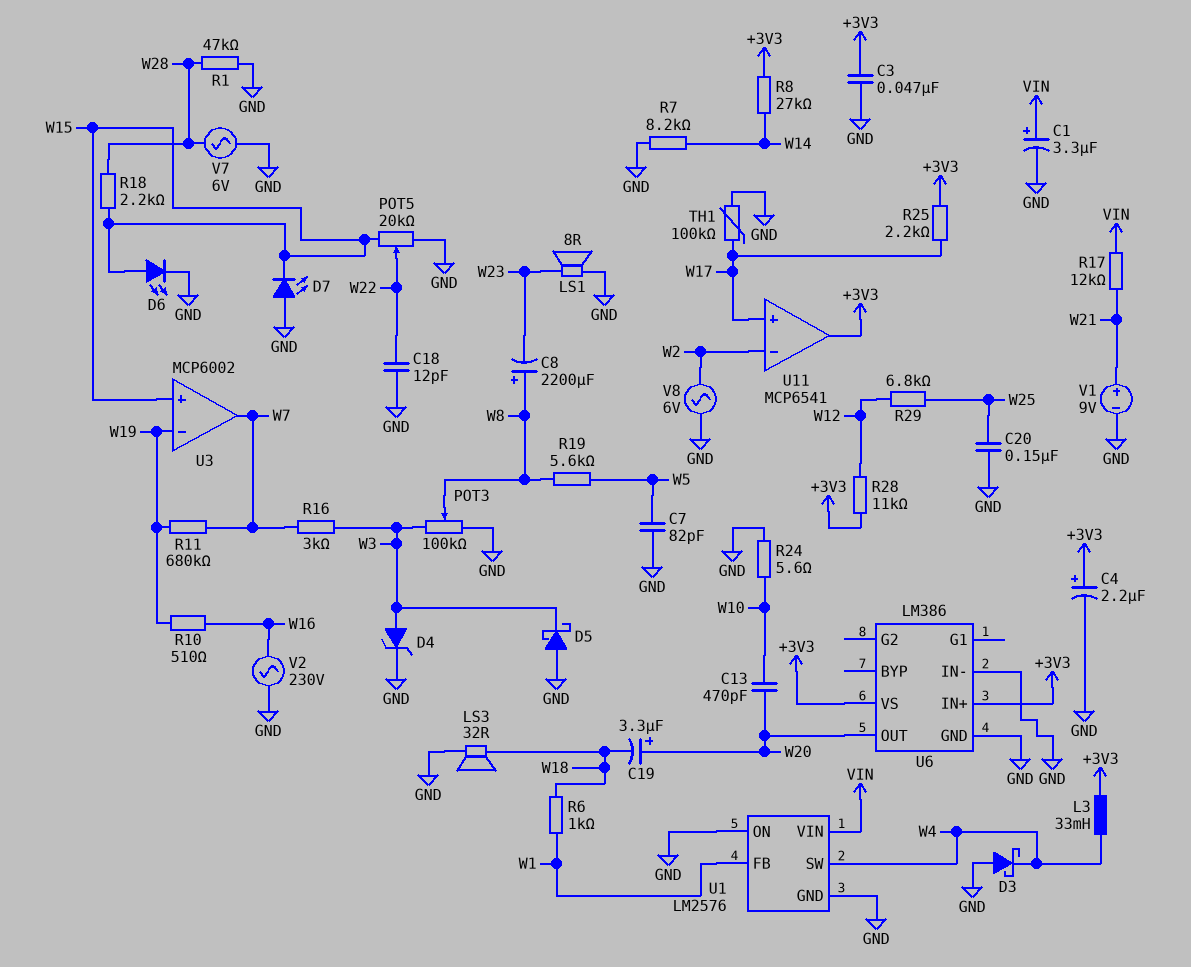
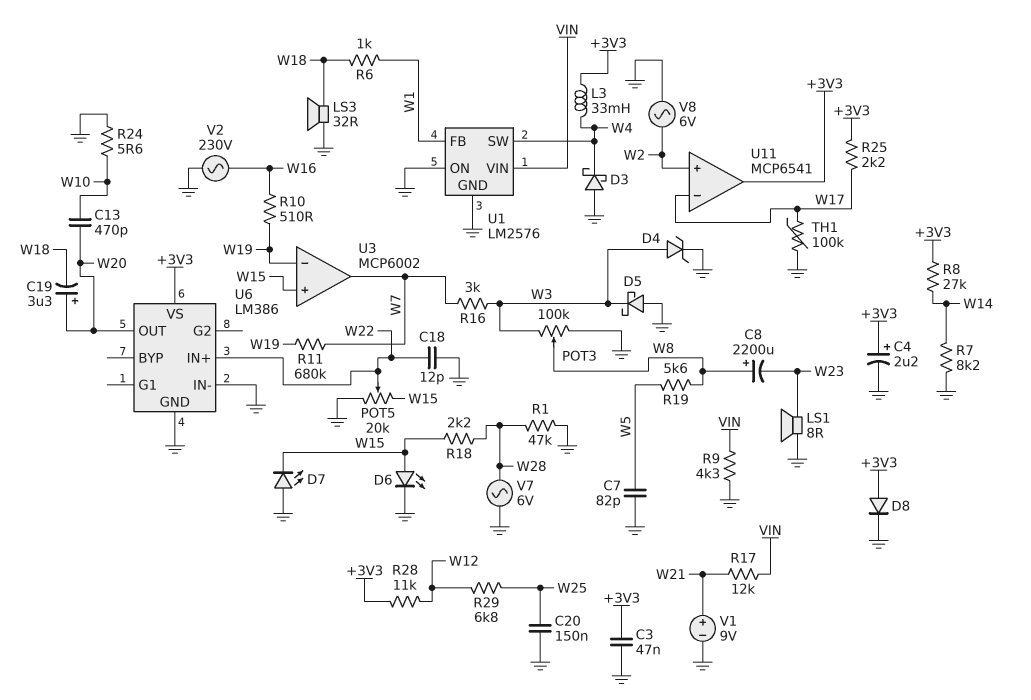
C1: 3.3uF (plus VIN, minus GND) -> none
D8: none -> diode (A +3V3, K GND)
R9: none -> 4.3k (GND, VIN)
U6 pin IN+: +3V3 -> W22
U11 pin in+: W17 -> W2
U11 pin in-: W2 -> W17

